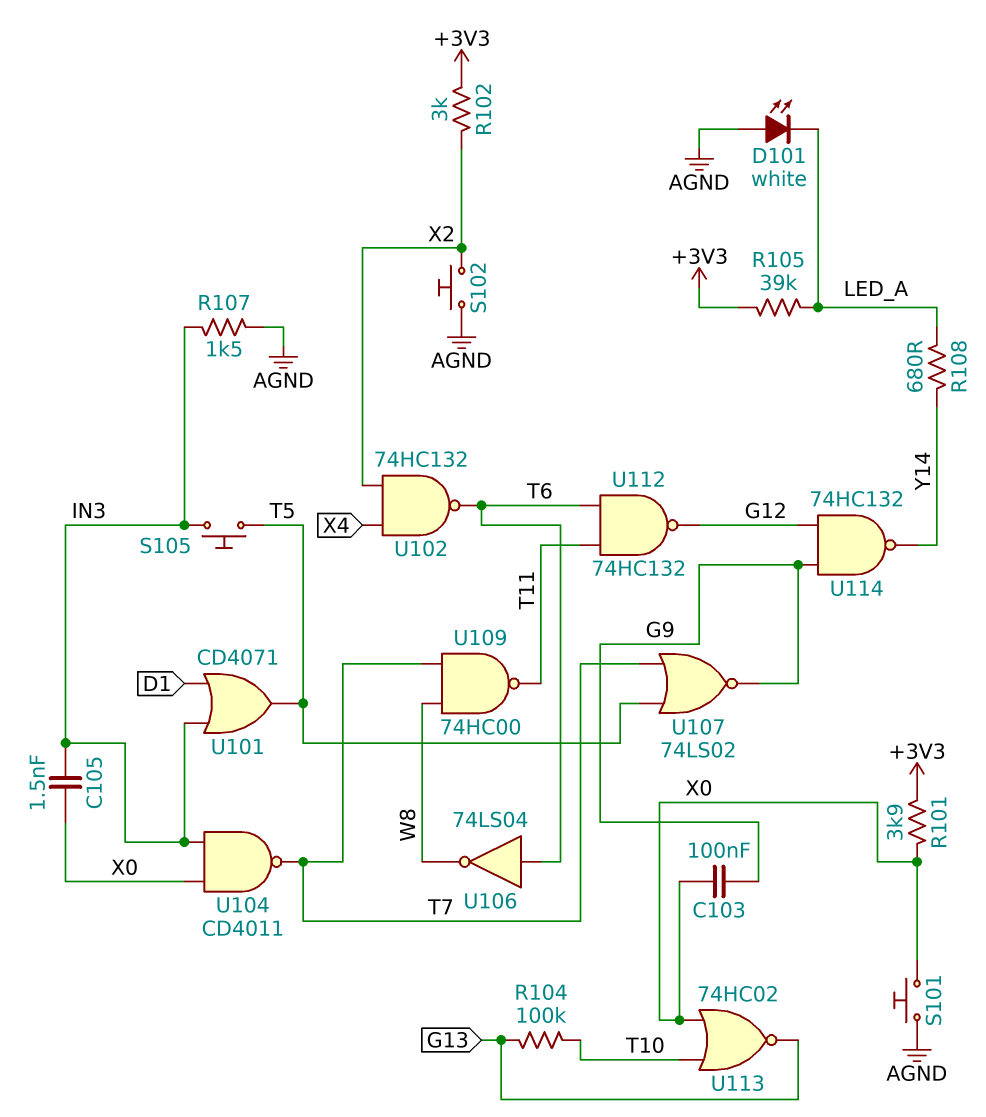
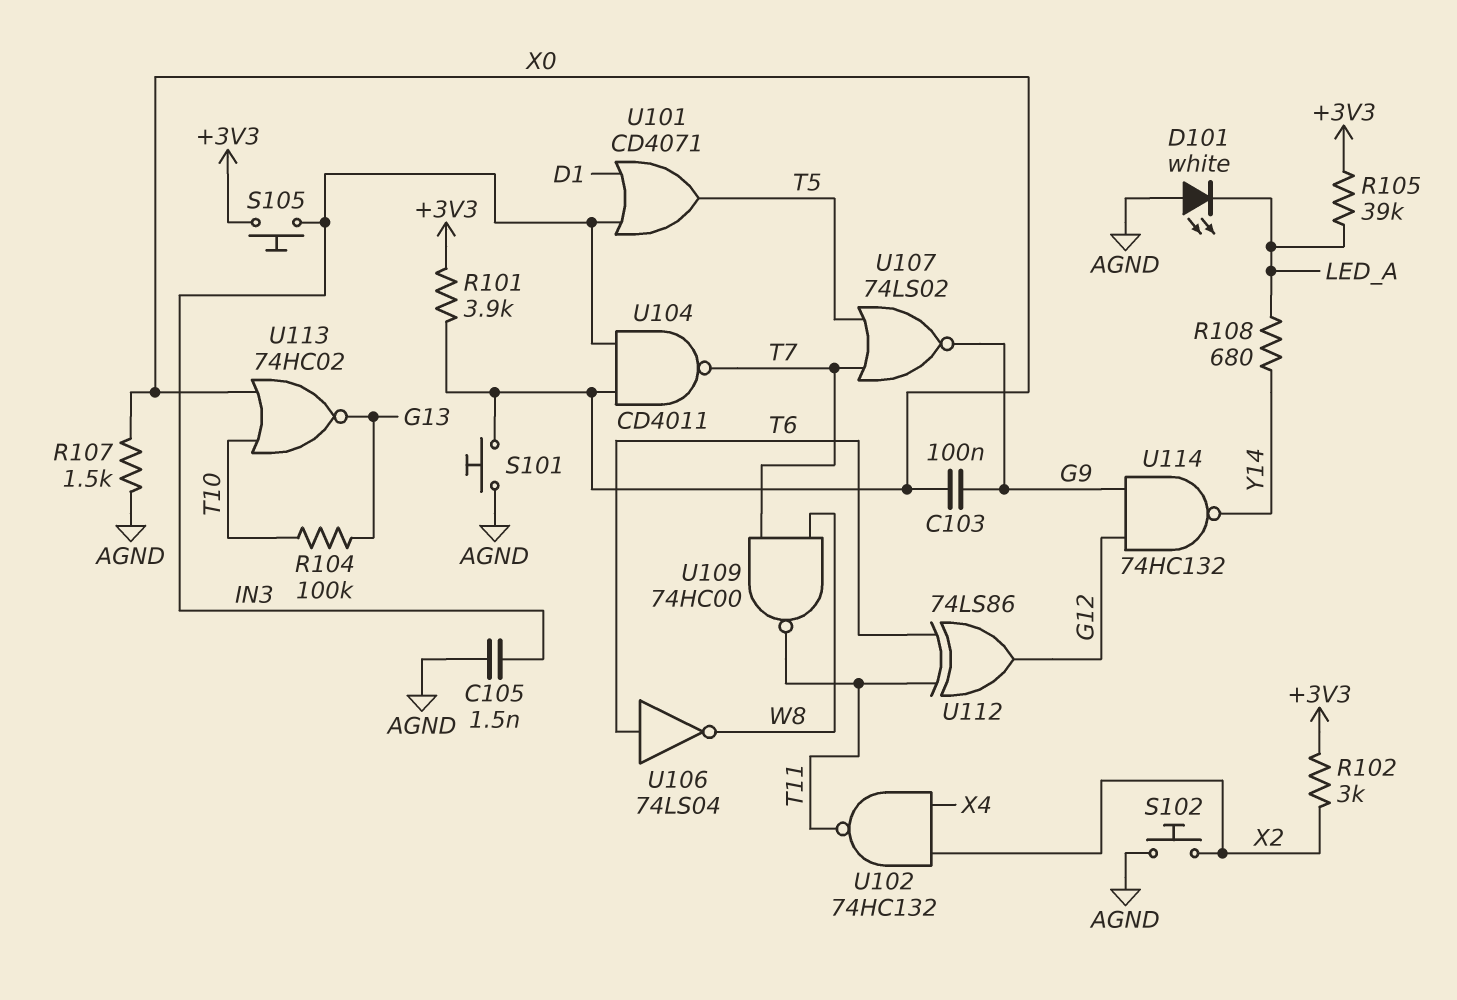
C105: 1.5nF (IN3, X0) -> 1.5nF (AGND, IN3)
R107: 1.5k (AGND, IN3) -> 1.5k (AGND, X0)
S105: button (IN3, T5) -> button (+3V3, IN3)
U102: NAND 74HC132 (in X2, in X4, out T6) -> NAND 74HC132 (in X2, in X4, out T11)
U112: NAND 74HC132 (in T6, in T11, out G12) -> XOR 74LS86 (in T6, in T11, out G12)

